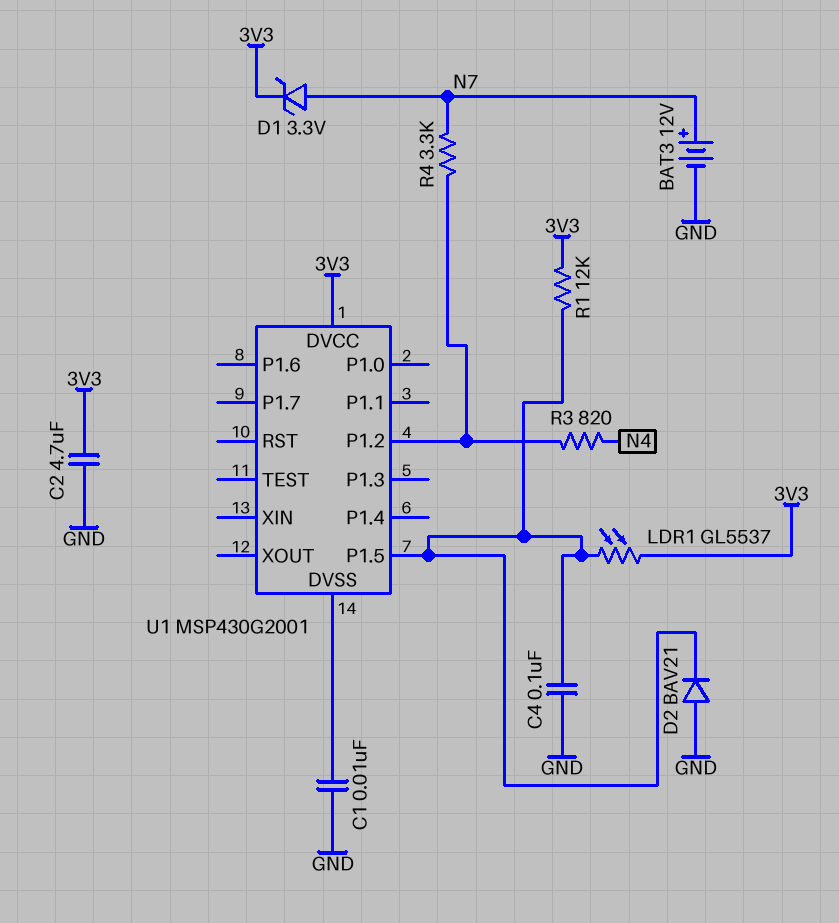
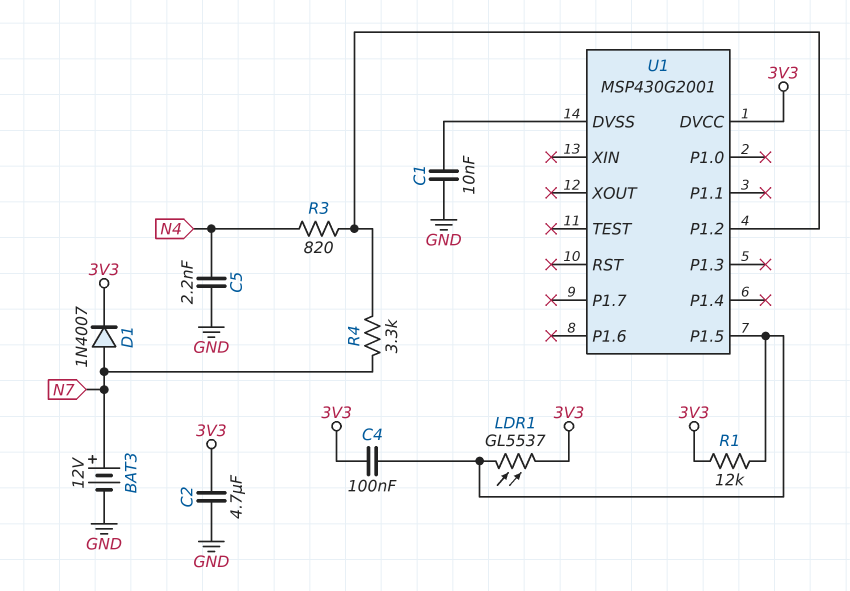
C4: 100nF (GND, U1/P1.5) -> 100nF (3V3, U1/P1.5)
C5: none -> 2.2nF (GND, N4)
D1: zener 3.3V (A N7, K 3V3) -> diode 1N4007 (A N7, K 3V3)
D2: diode BAV21 (A GND, K U1/P1.5) -> none

